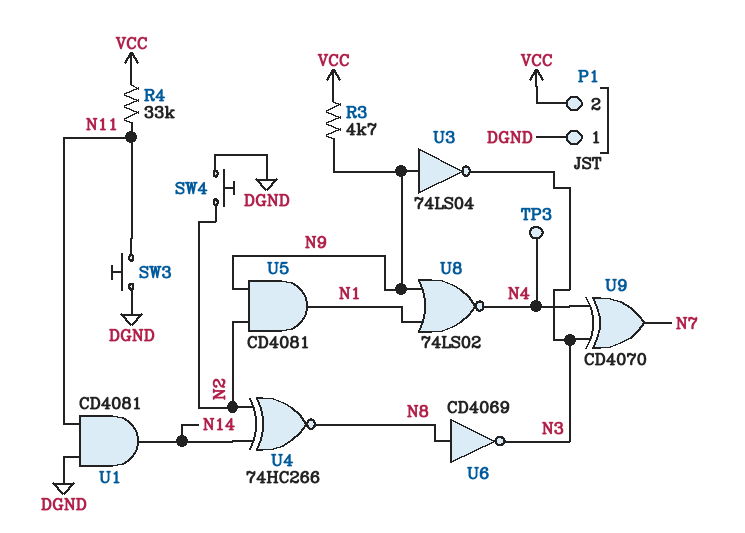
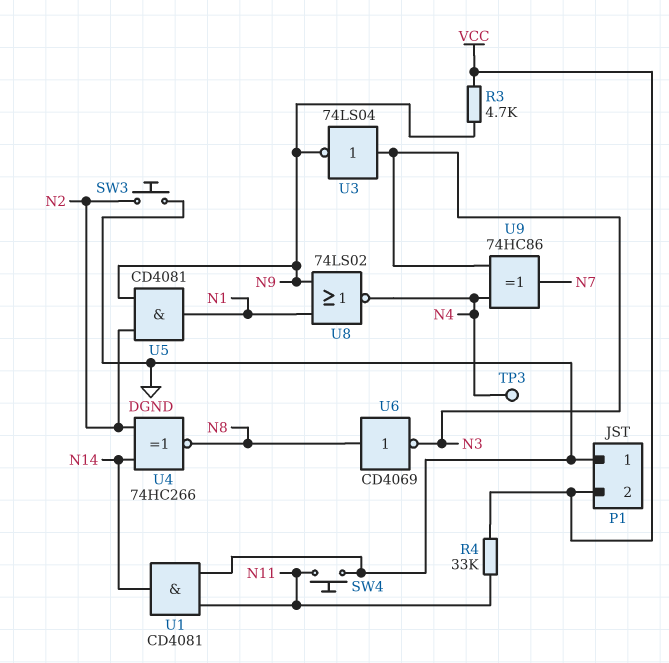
SW3: button (DGND, N11) -> button (DGND, N2)
SW4: button (DGND, N2) -> button (DGND, N11)
U3: NOT 74LS04 (in N9, out N3) -> NOT 74LS04 (in N3, out N9)
U9: XOR CD4070 (in N3, in N4, out N7) -> XOR 74HC86 (in N3, in N4, out N7)

